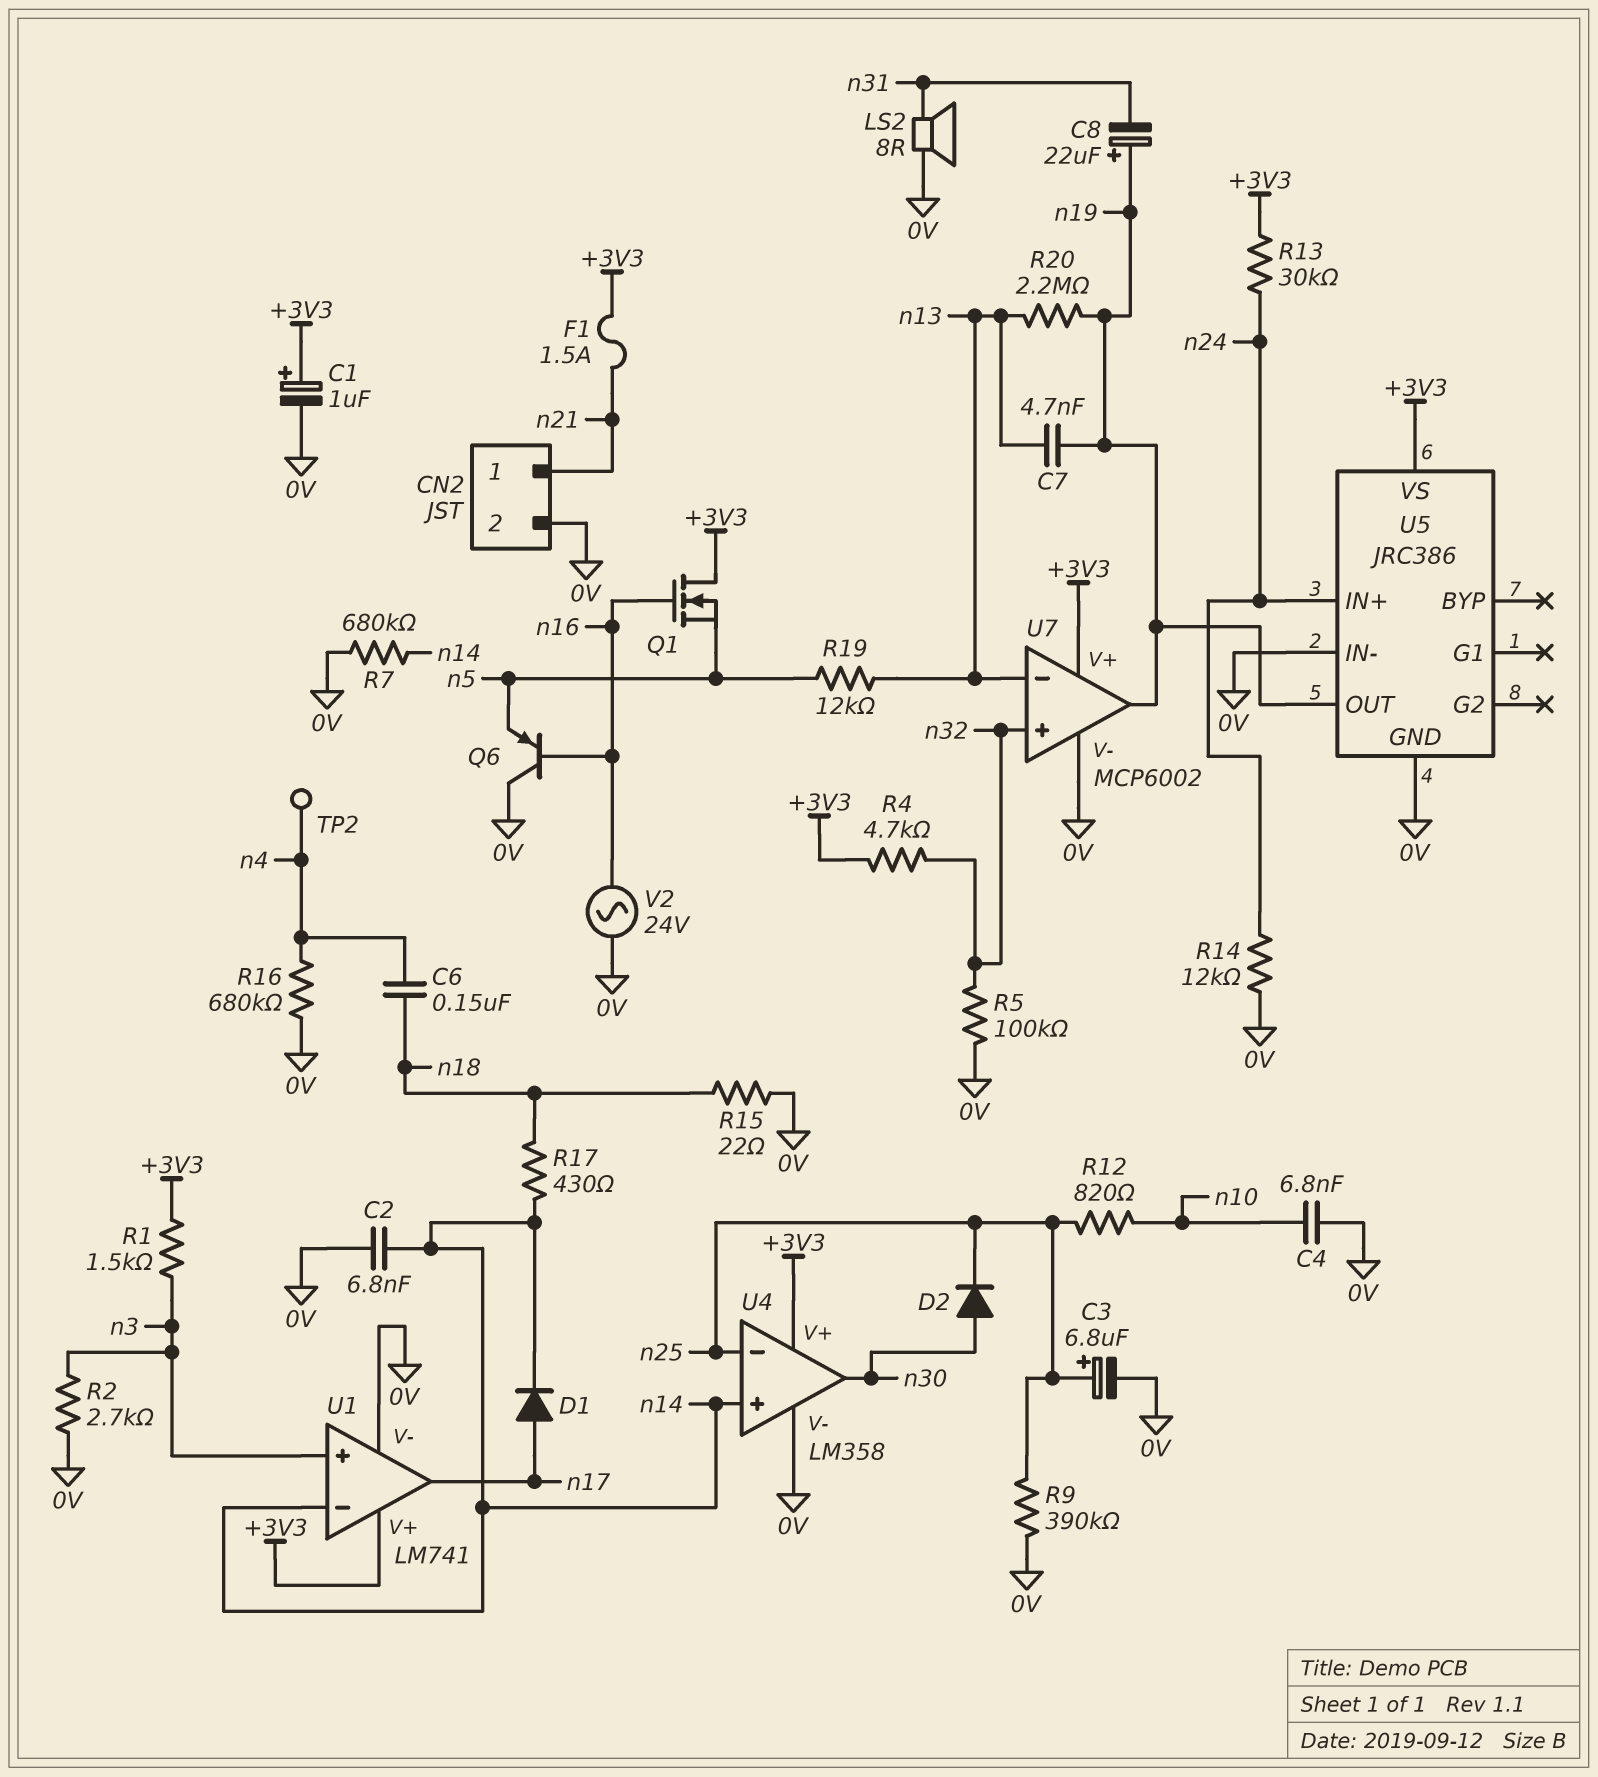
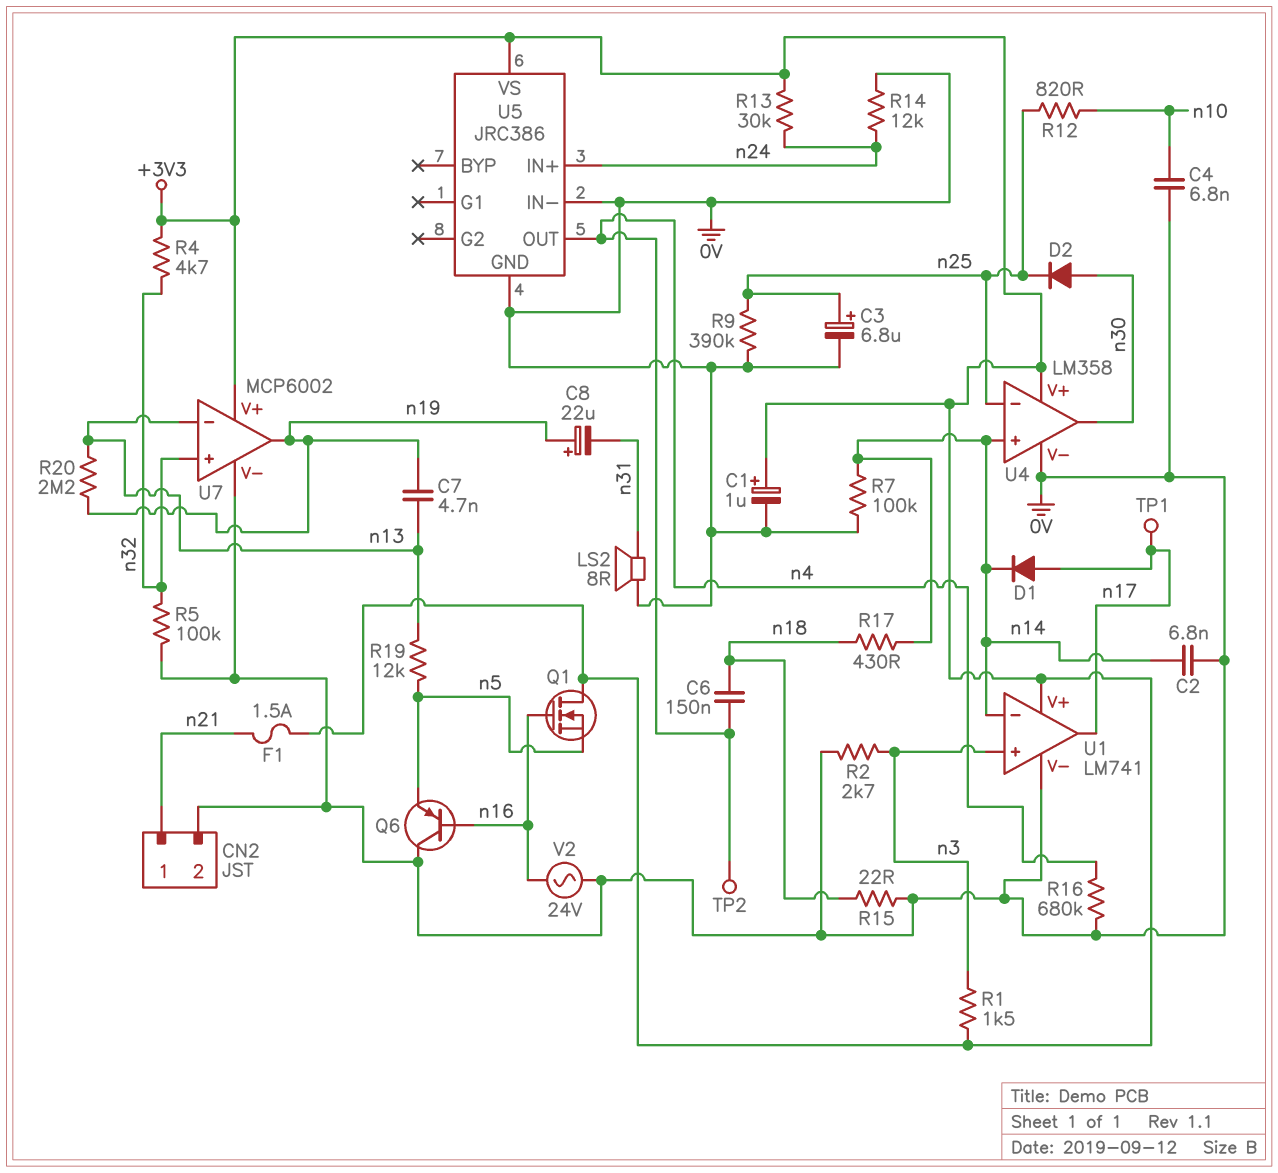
R7: 680k (0V, n14) -> 100k (0V, n14)
TP1: none -> test point (n17)
U5 pin OUT: n19 -> n4

